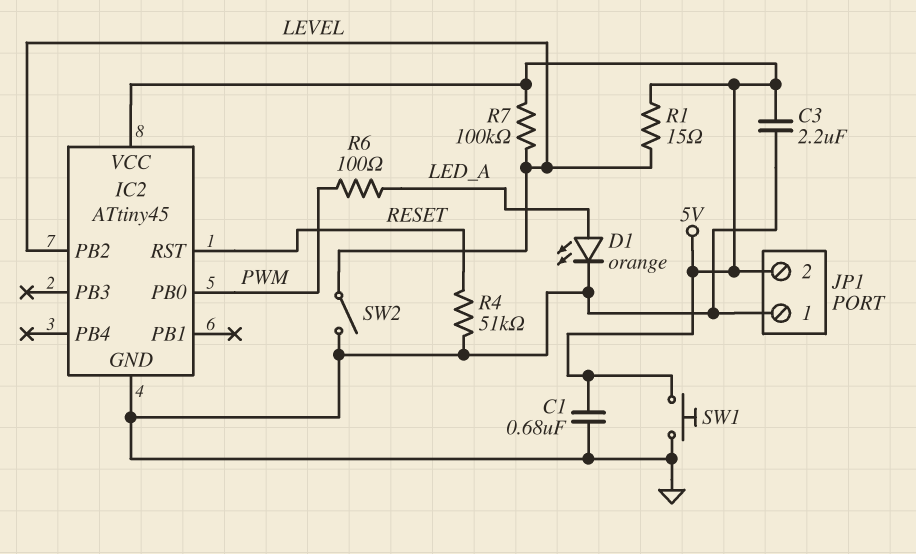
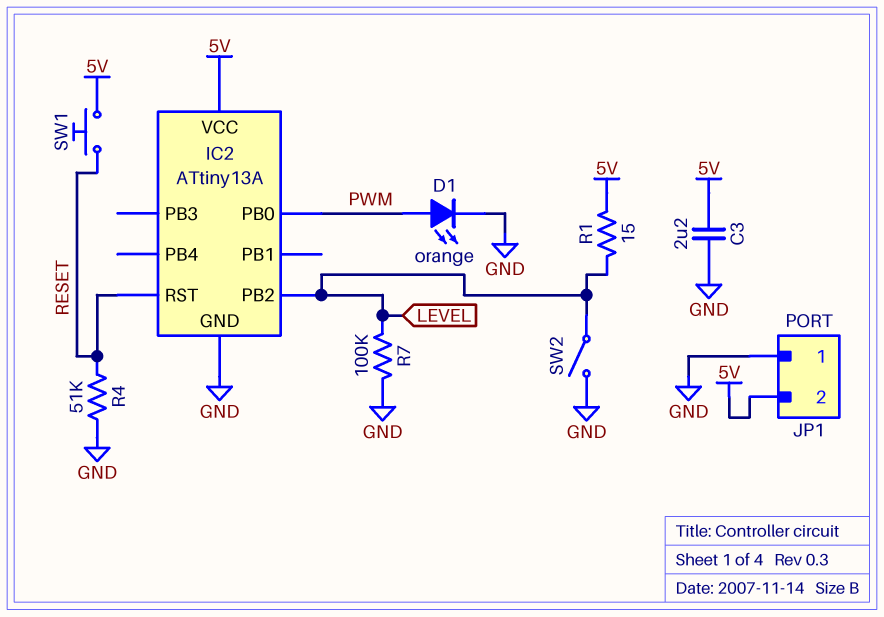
C1: 680nF (5V, GND) -> none
D1: LED orange (A LED_A, K GND) -> LED orange (A PWM, K GND)
IC2: ATtiny45 -> ATtiny13A
R6: 100 (LED_A, PWM) -> none
R7: 100k (5V, LEVEL) -> 100k (GND, LEVEL)
SW1: button (5V, GND) -> button (5V, RESET)

